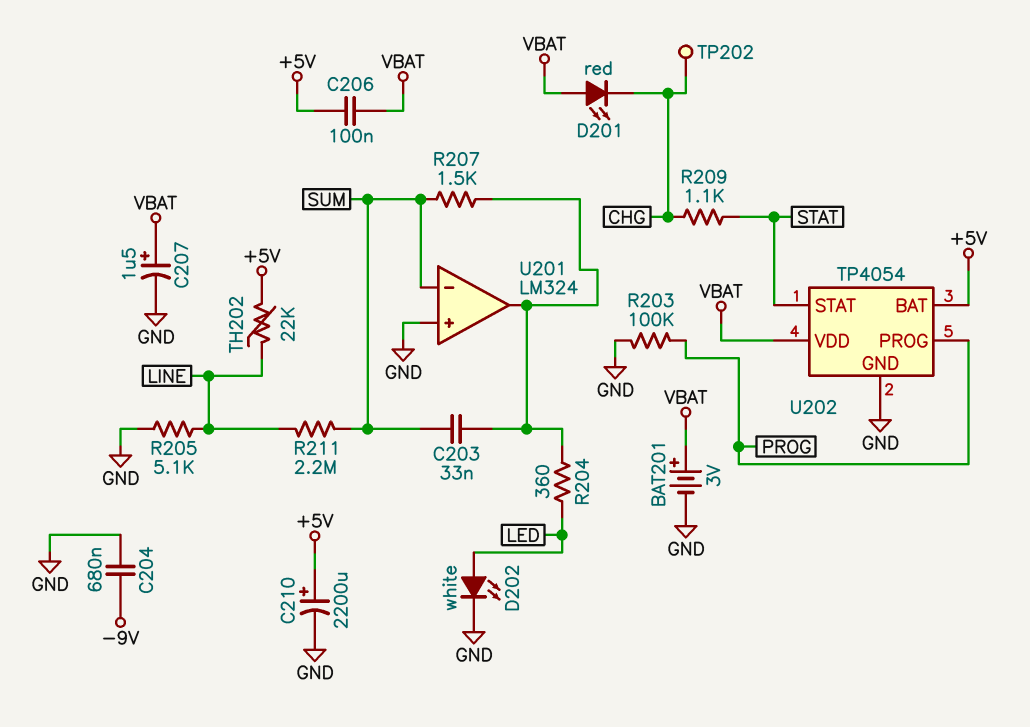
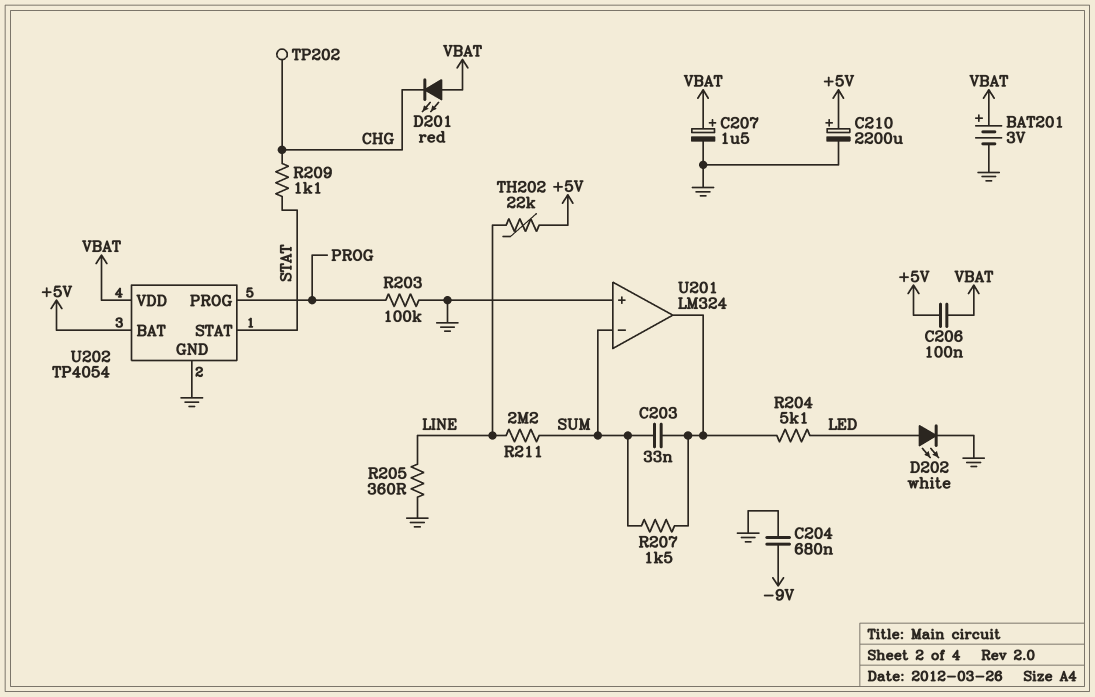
R204: 360 (LED, U201/out) -> 5.1k (LED, U201/out)
R205: 5.1k (GND, LINE) -> 360 (GND, LINE)

